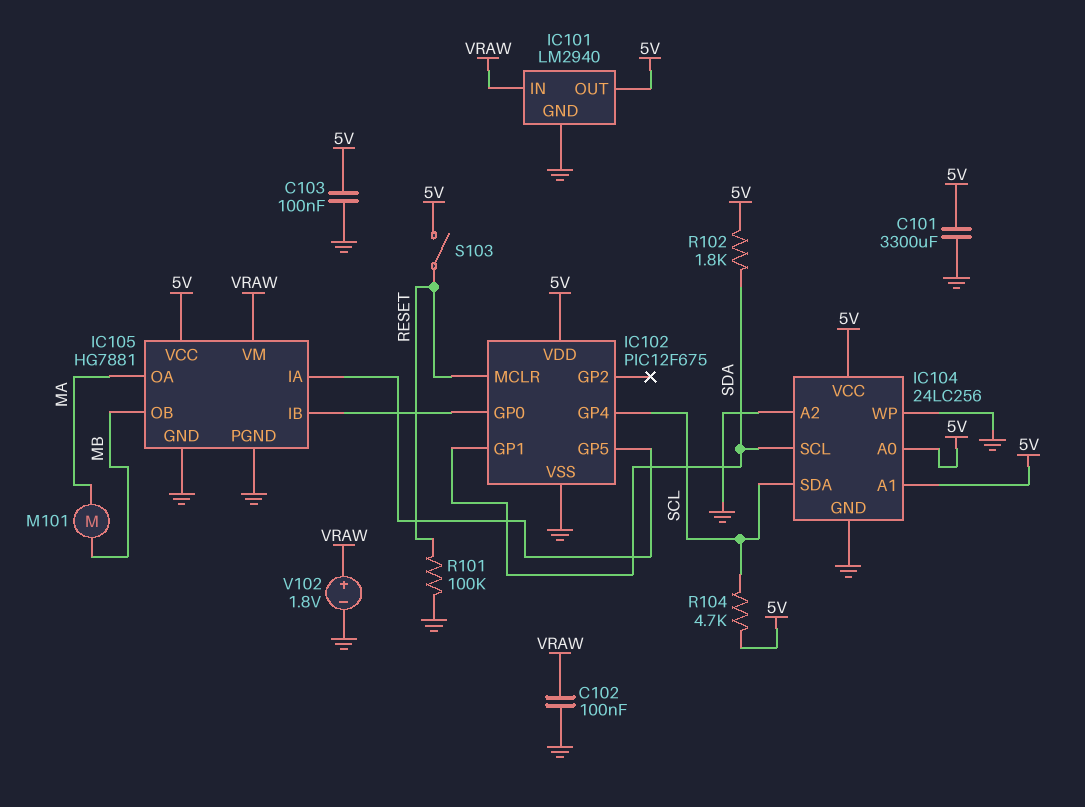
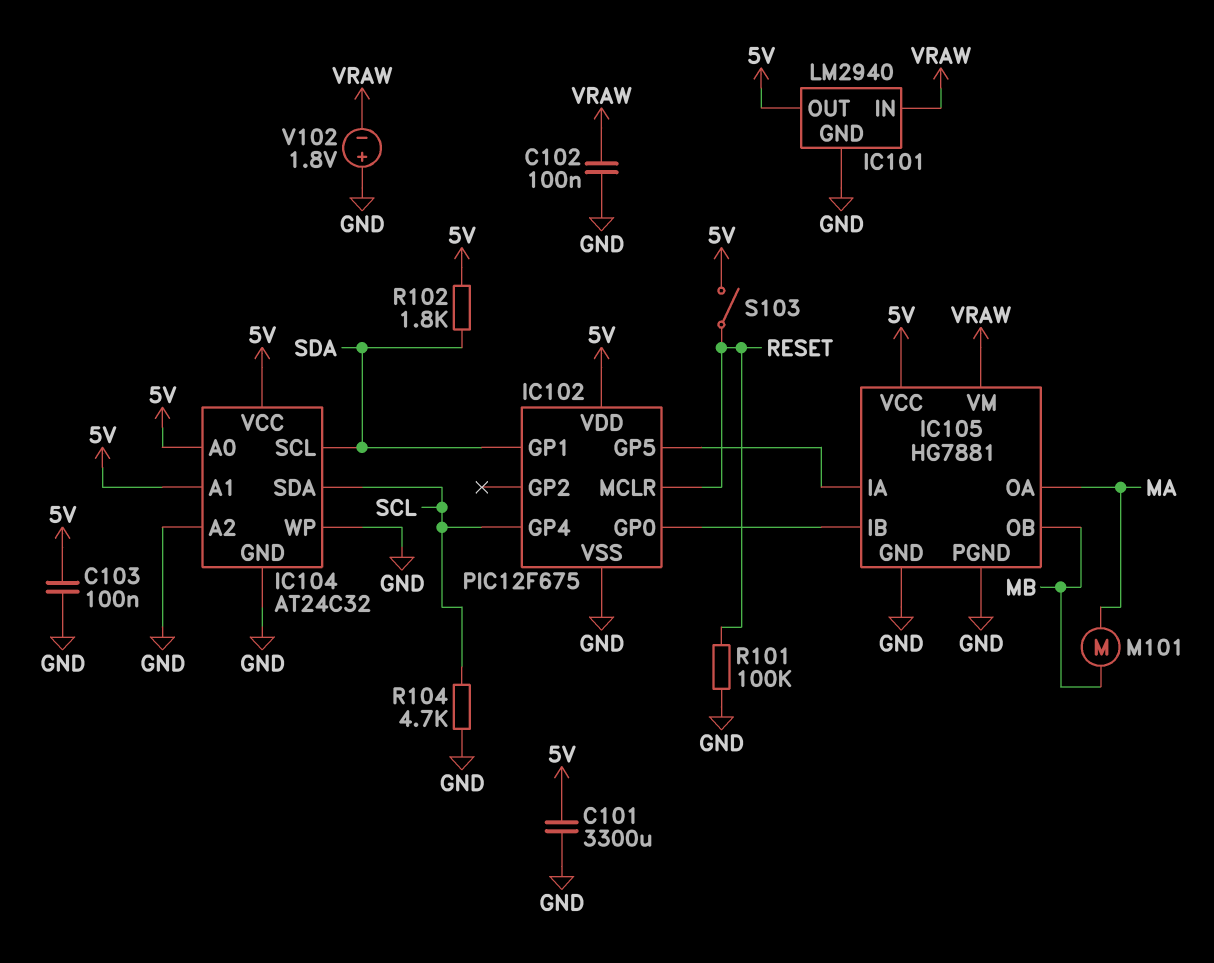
IC104: 24LC256 -> AT24C32
R104: 4.7k (5V, SCL) -> 4.7k (GND, SCL)
V102: 1.8V (plus VRAW, minus GND) -> 1.8V (plus GND, minus VRAW)

